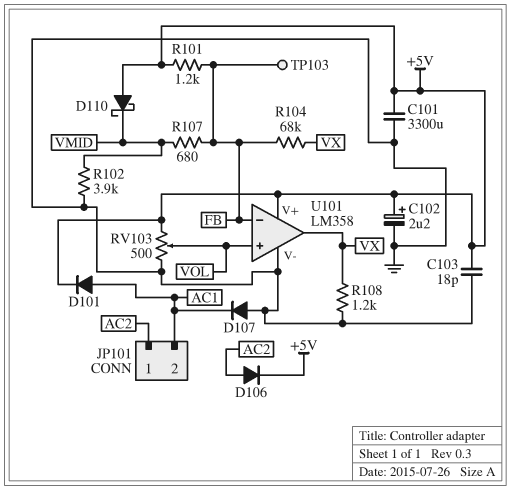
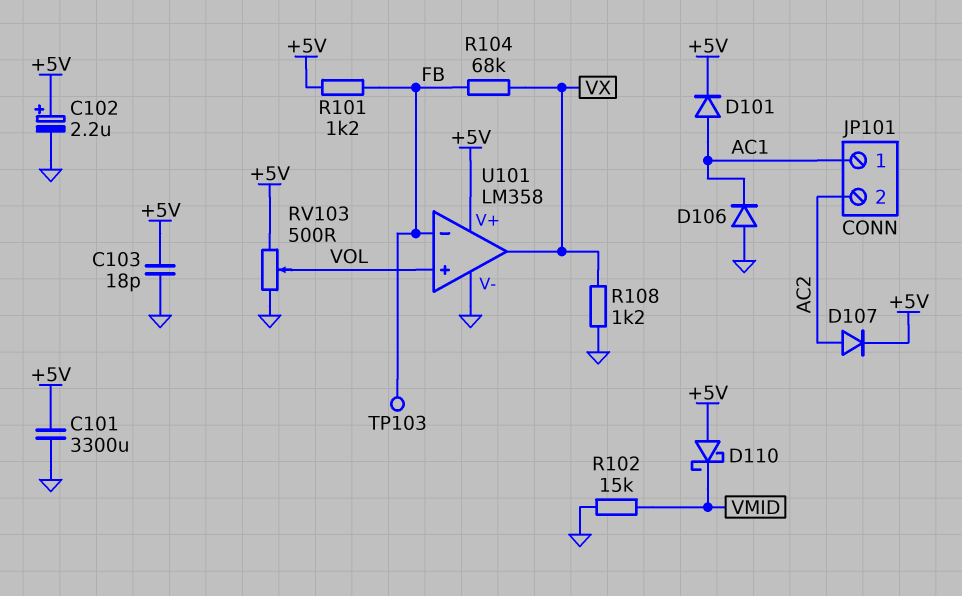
D106: diode (A AC2, K +5V) -> diode (A GND, K AC1)
D107: diode (A GND, K AC1) -> diode (A AC2, K +5V)
JP101 pin 1: AC2 -> AC1
JP101 pin 2: AC1 -> AC2
R102: 3.9k (GND, VMID) -> 15k (GND, VMID)
R107: 680 (FB, VMID) -> none

